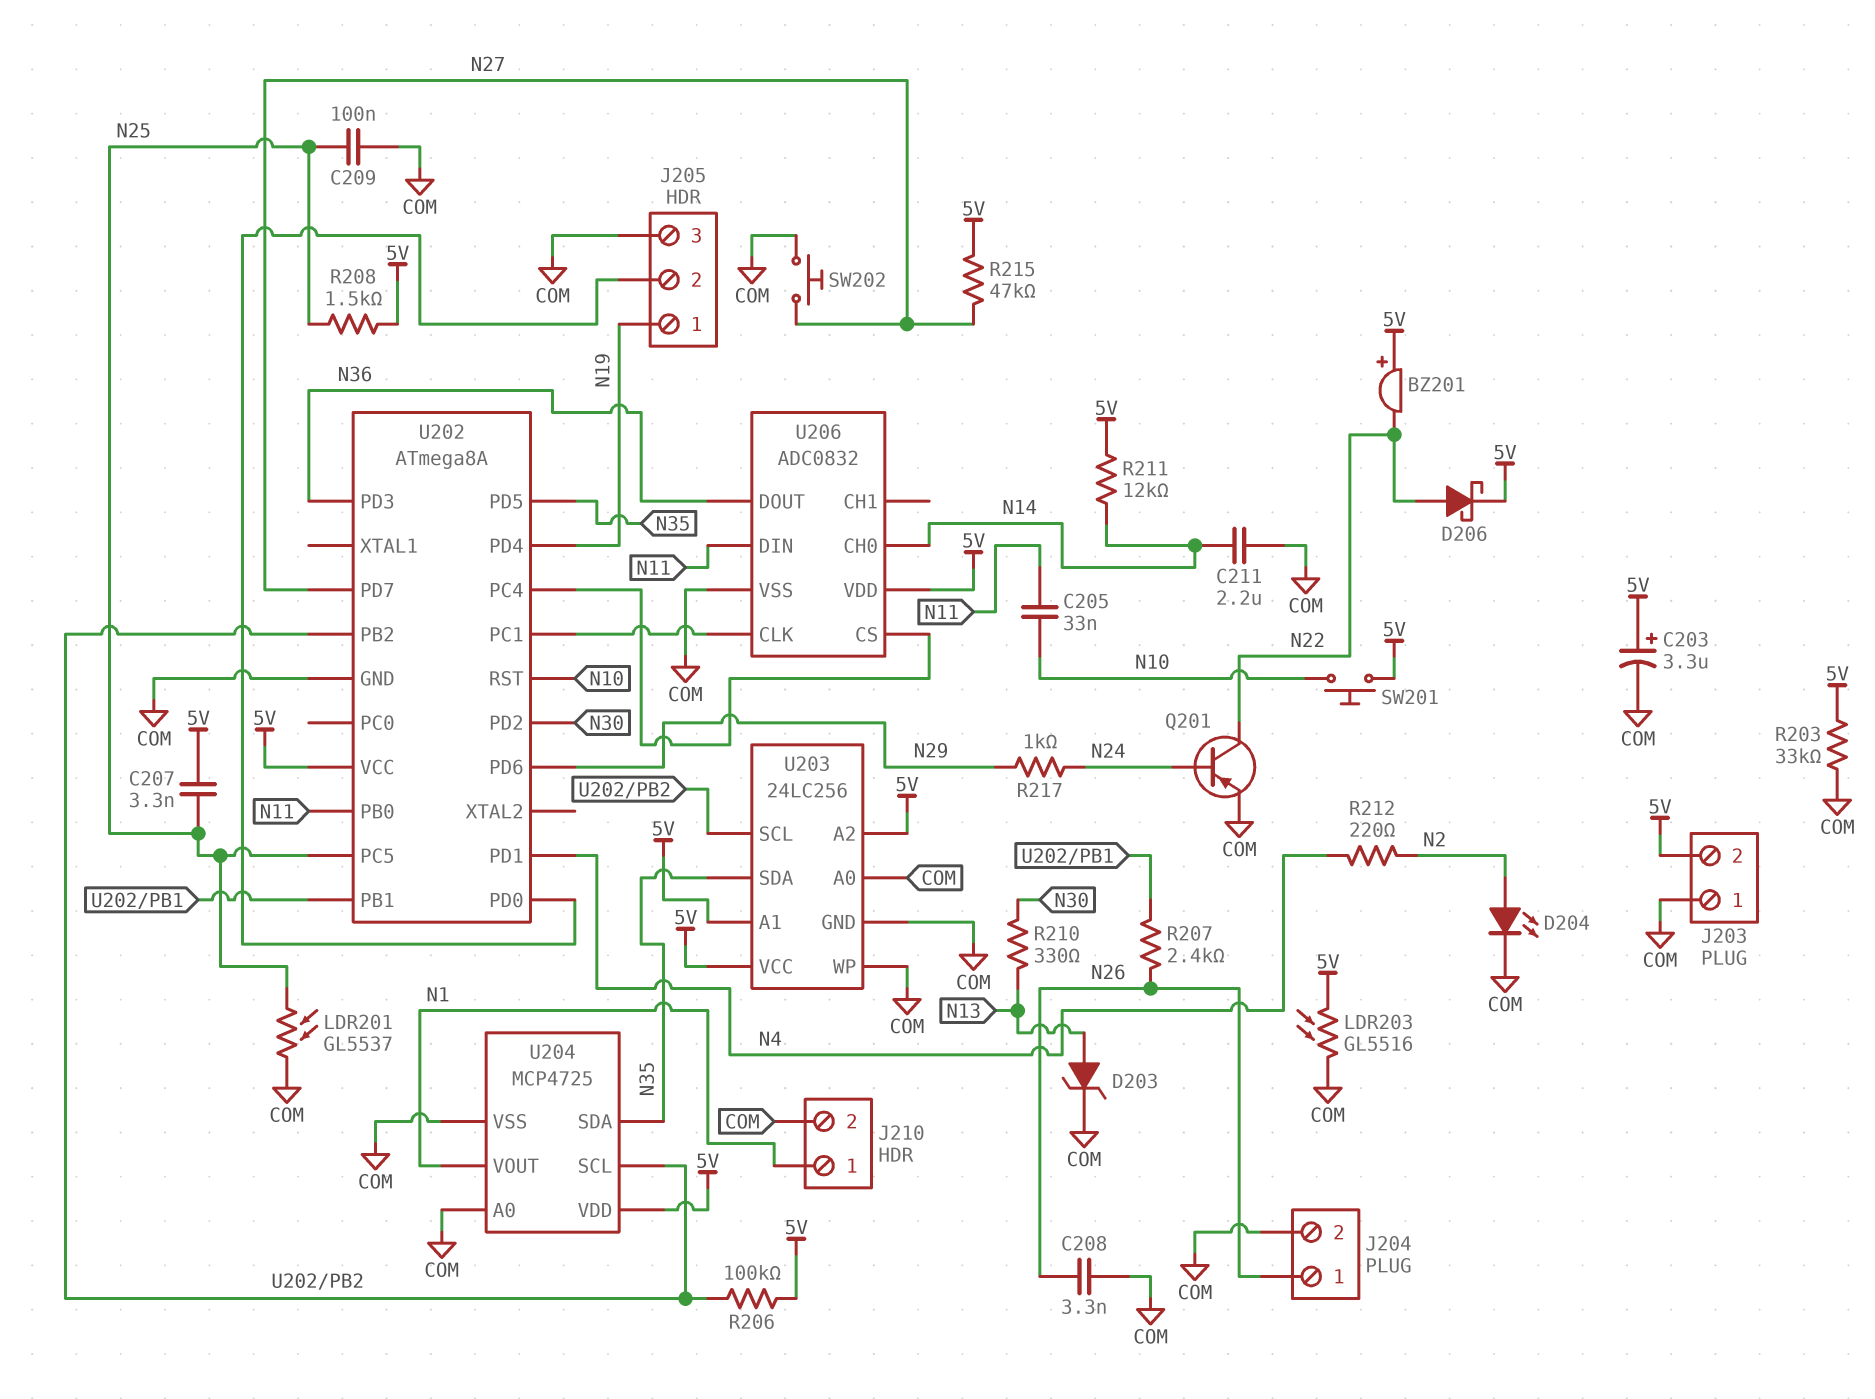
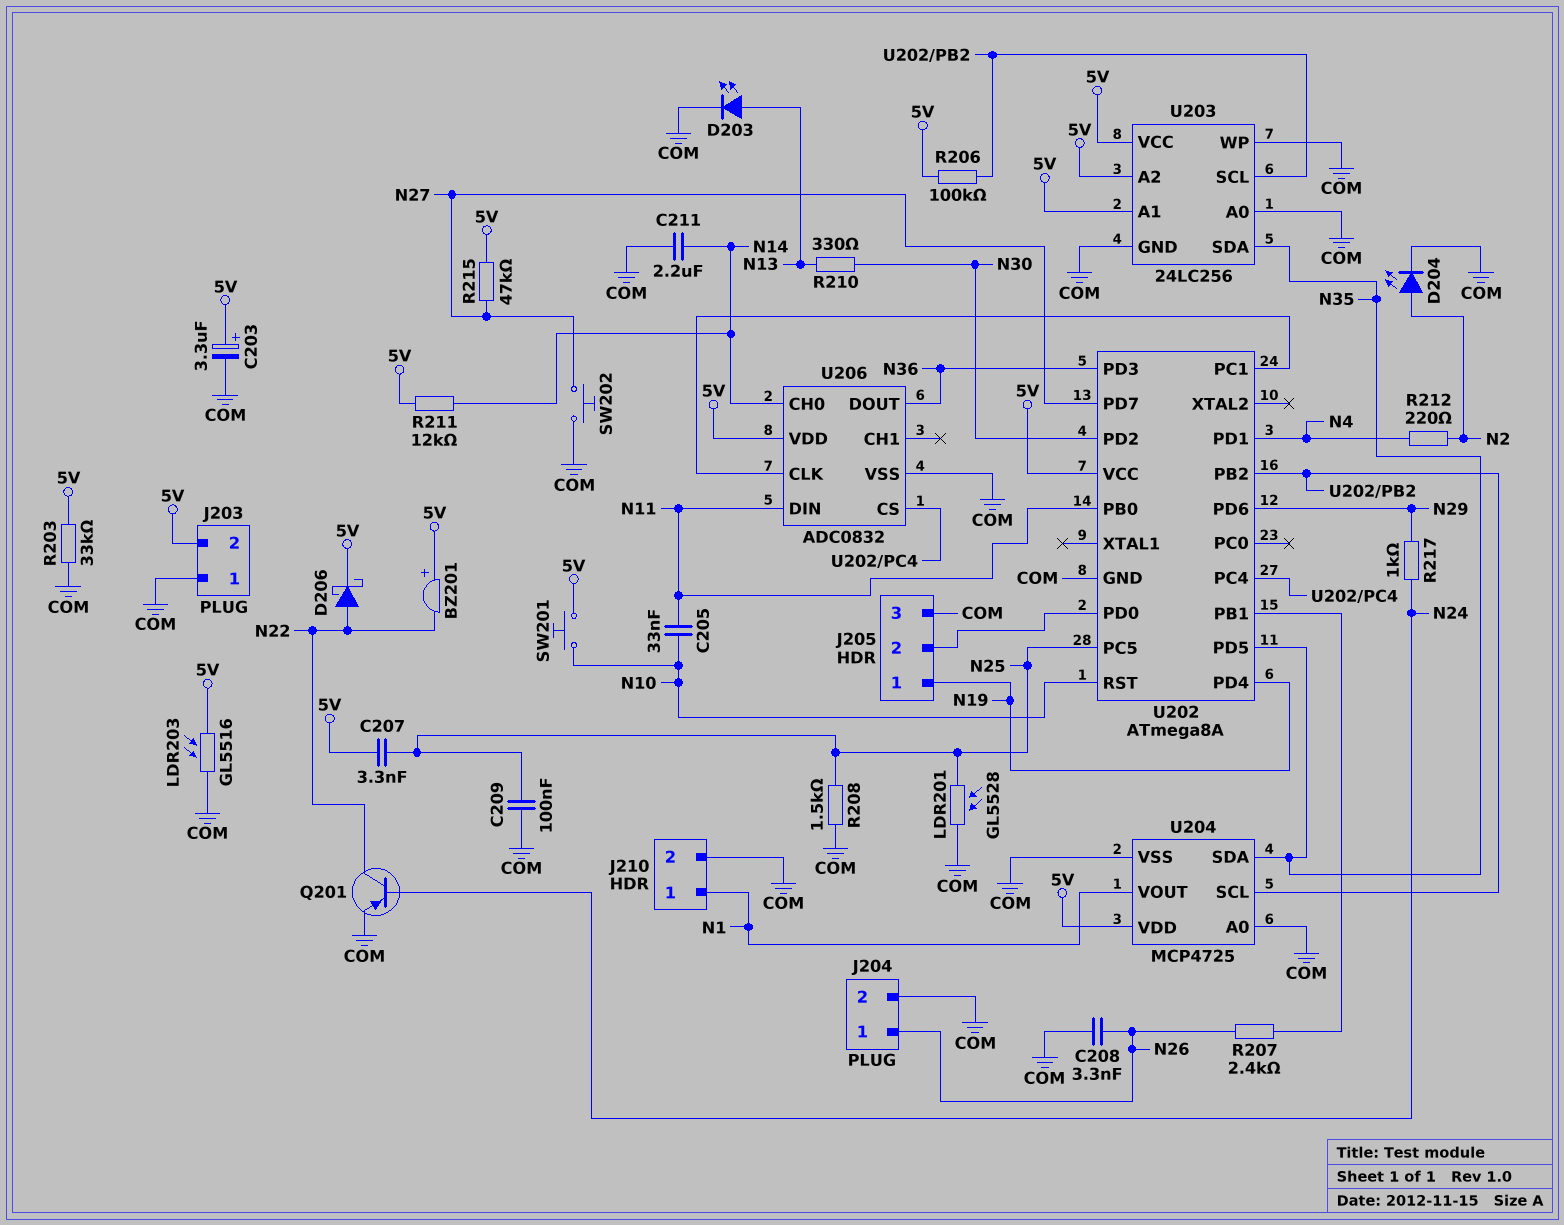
D203: zener (A N13, K COM) -> LED (A N13, K COM)
LDR201: GL5537 (COM, N25) -> GL5528 (COM, N25)
R208: 1.5k (5V, N25) -> 1.5k (COM, N25)

